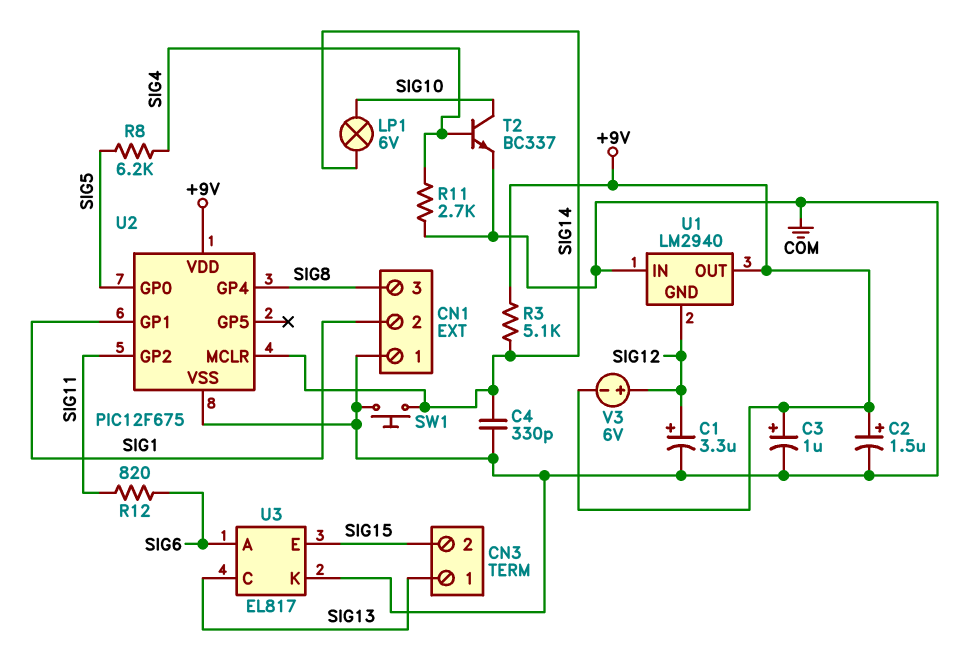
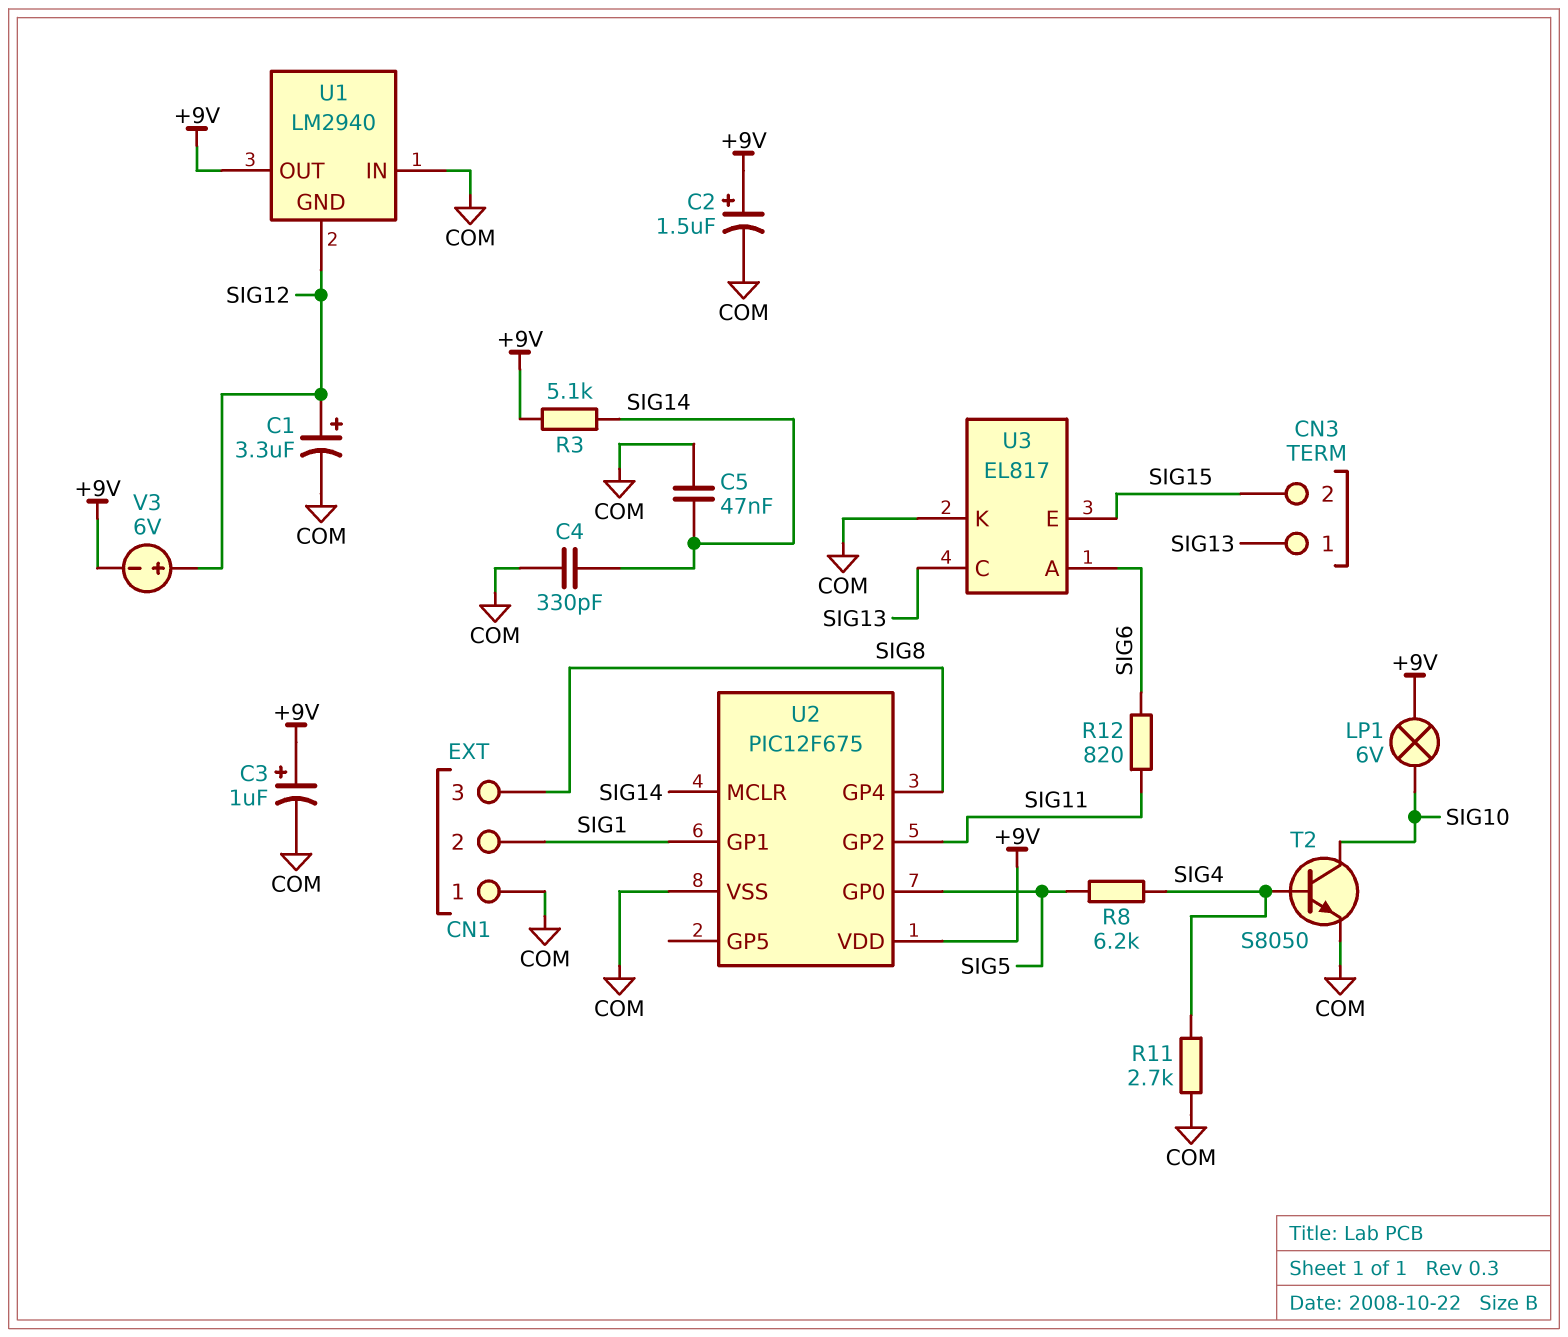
C5: none -> 47nF (COM, SIG14)
LP1: lamp 6V (SIG10, SIG14) -> lamp 6V (+9V, SIG10)
SW1: button (COM, SIG14) -> none
T2: NPN BC337 (B SIG4, C SIG10, E COM) -> NPN S8050 (B SIG4, C SIG10, E COM)

